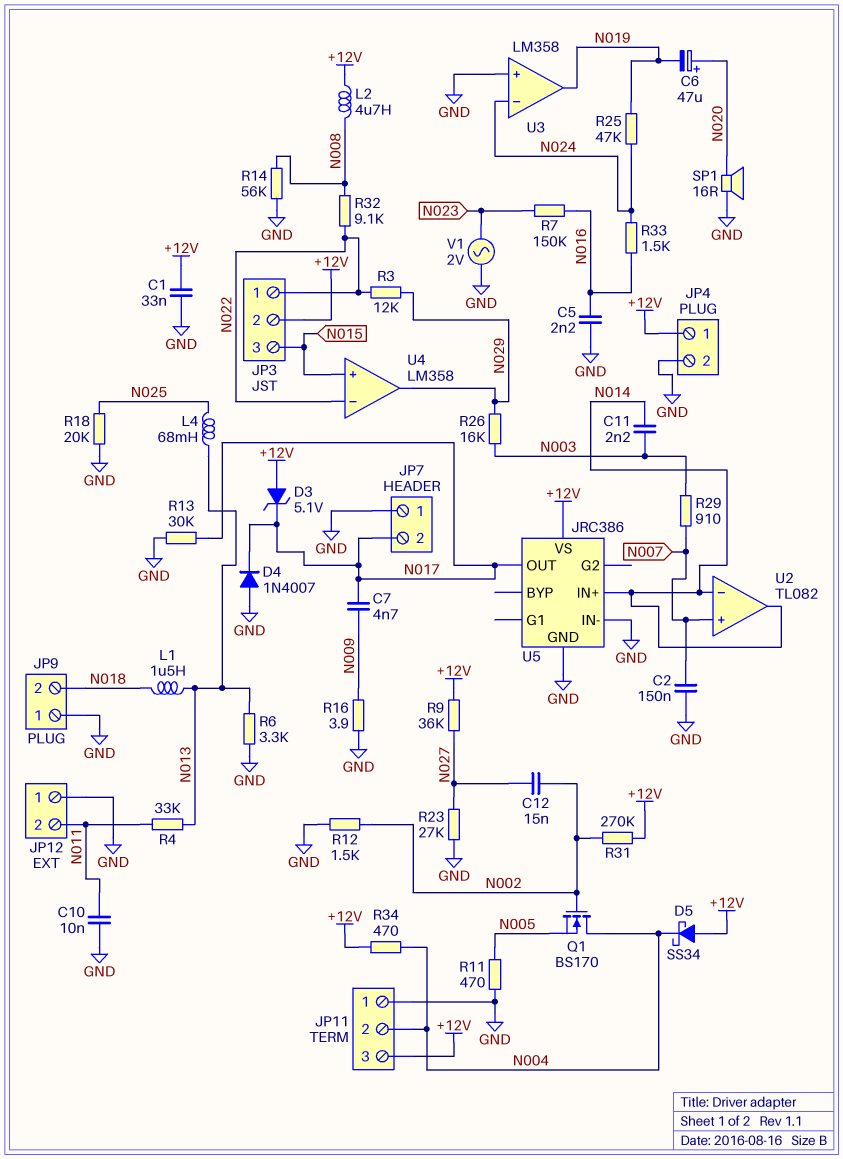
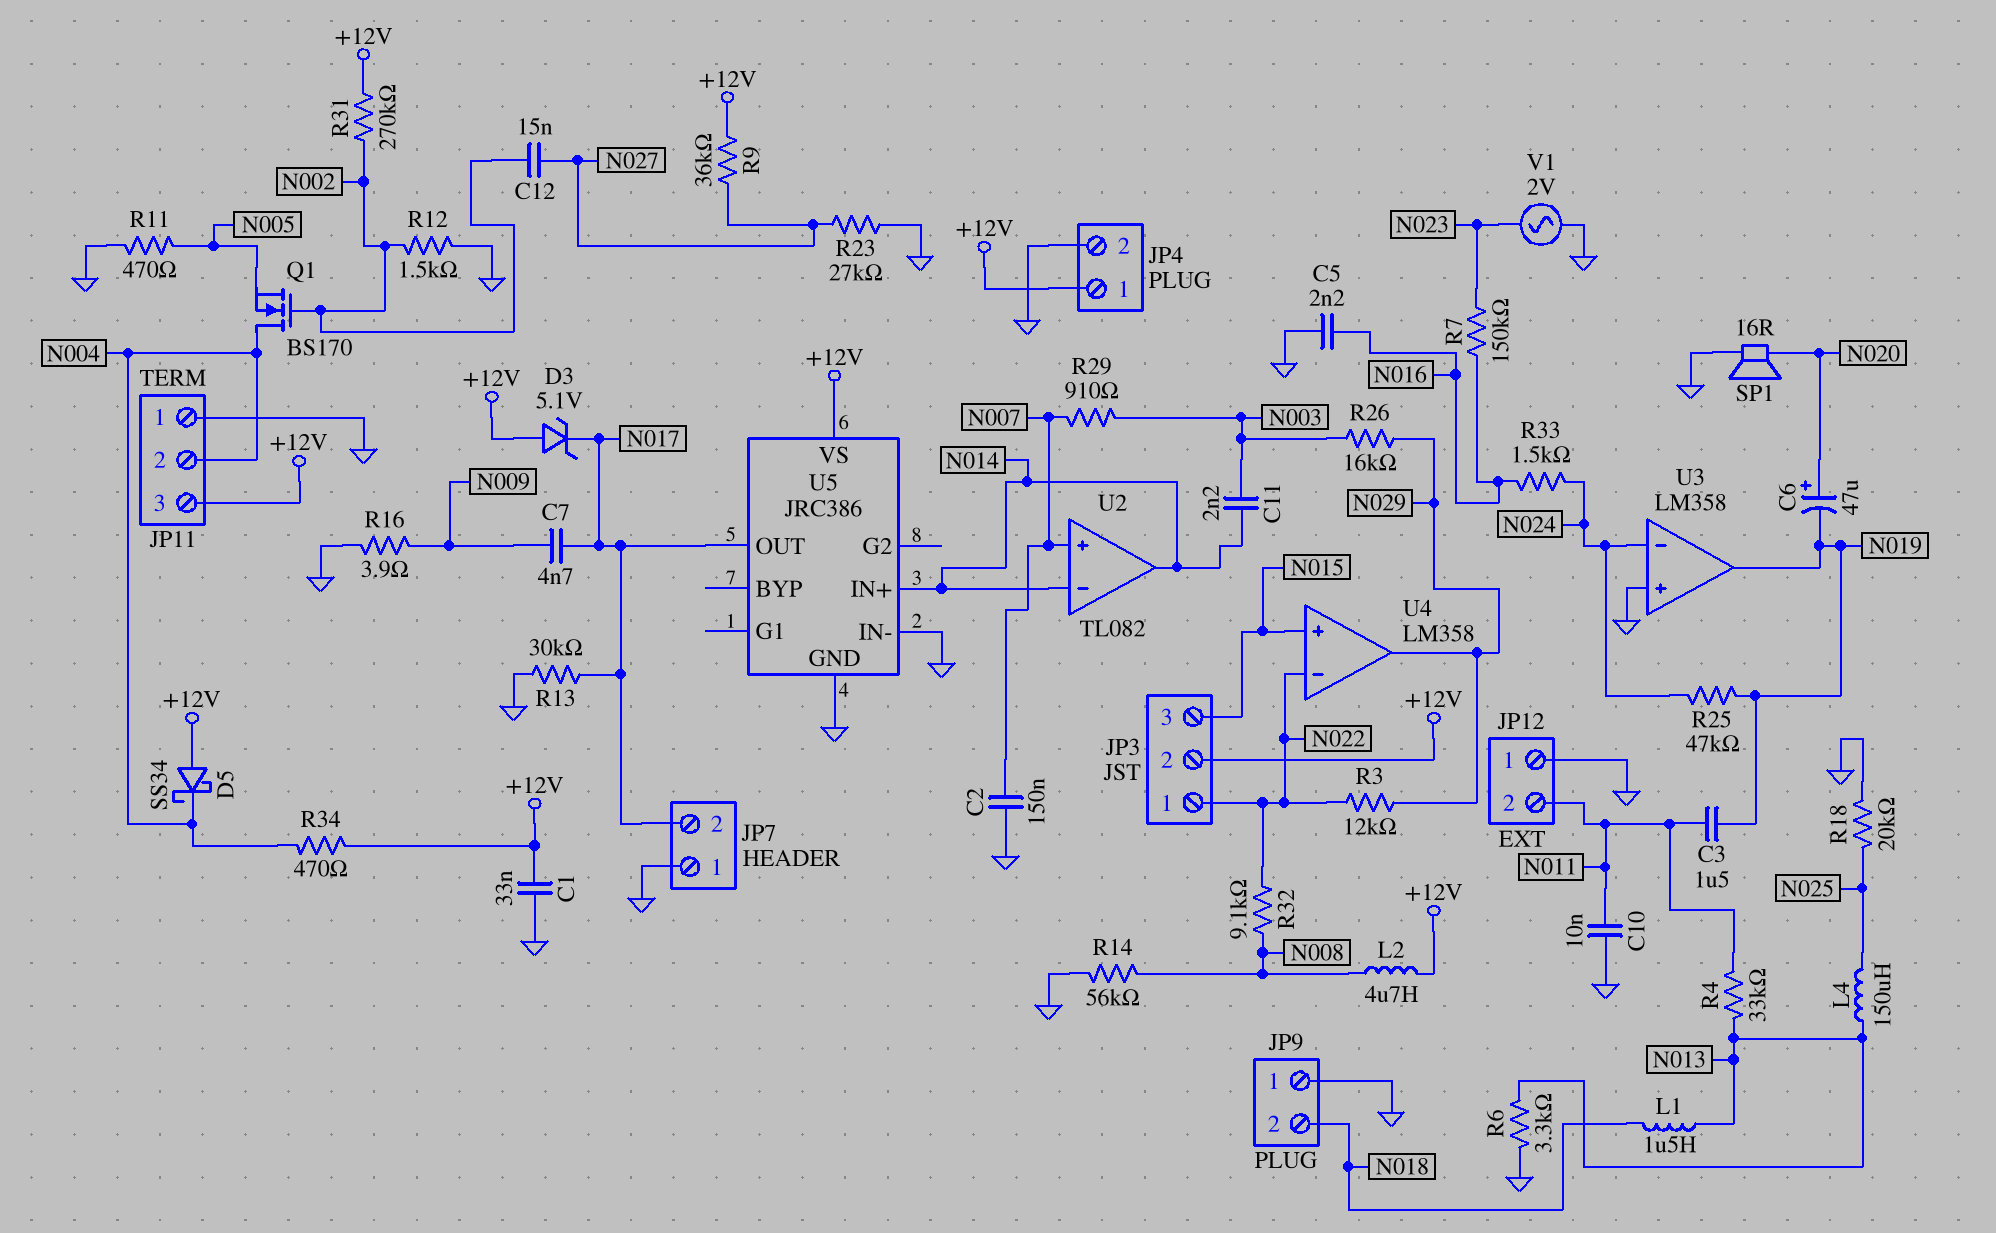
C3: none -> 1.5uF (N011, N019)
D4: diode 1N4007 (A GND, K N017) -> none
L4: 68mH (N013, N025) -> 150uH (N013, N025)

